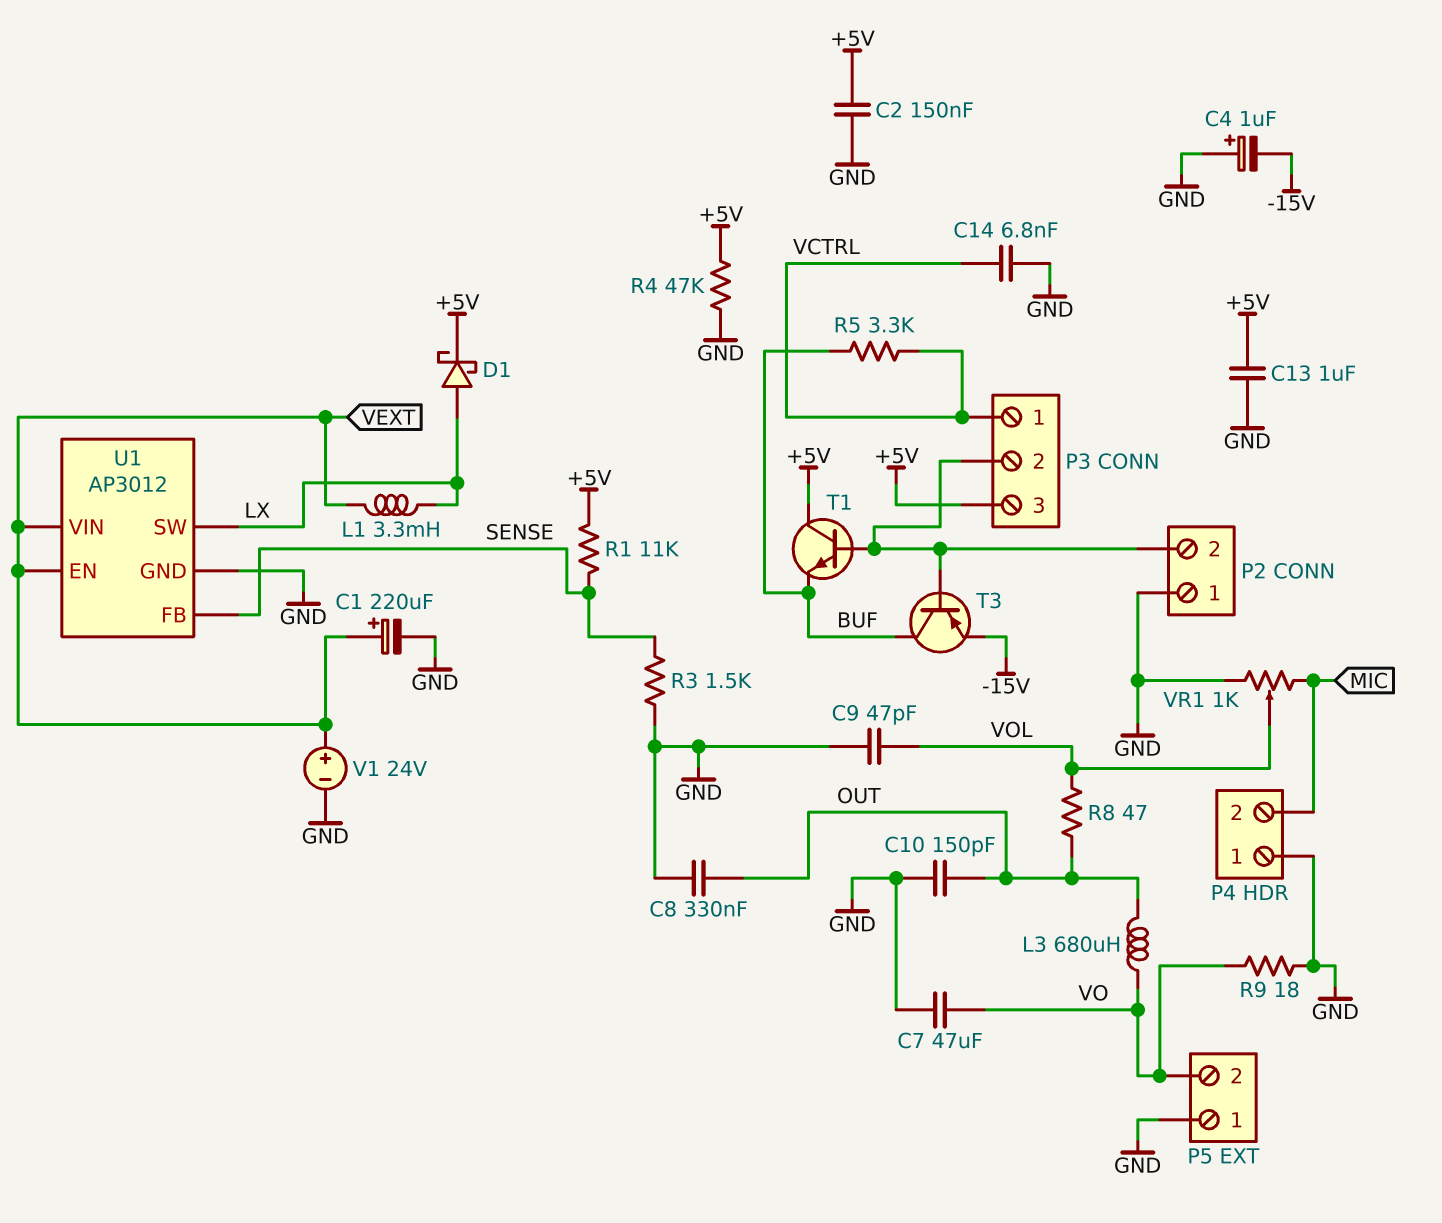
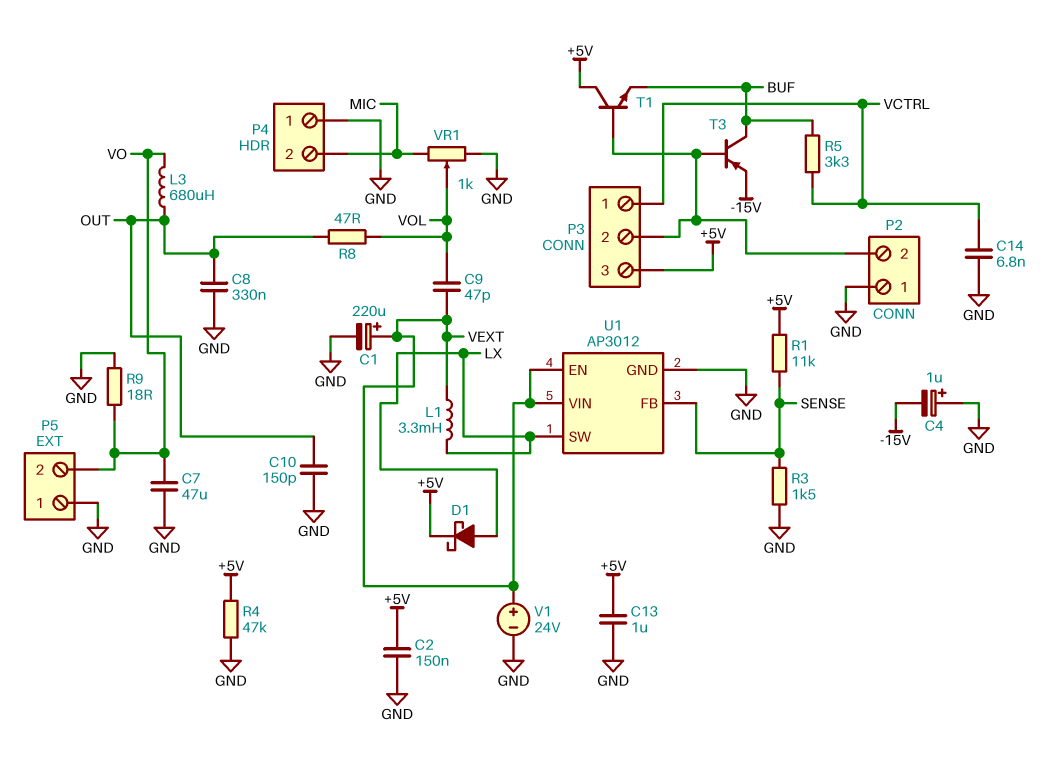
C9: 47pF (GND, VOL) -> 47pF (VEXT, VOL)

